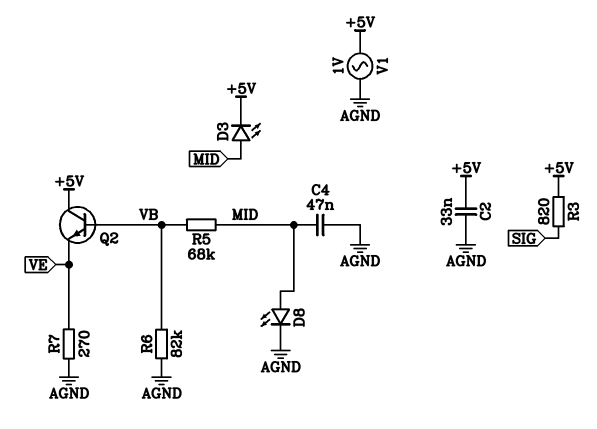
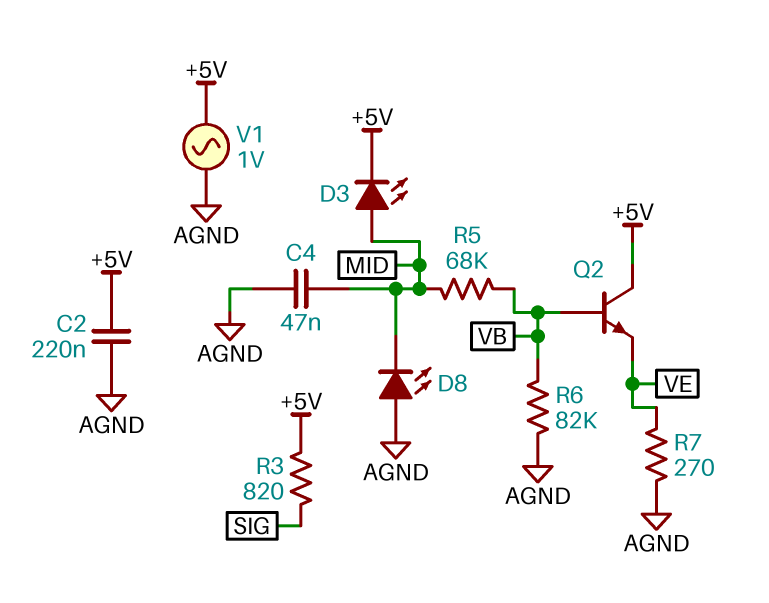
C2: 33nF (+5V, AGND) -> 220nF (+5V, AGND)
D8: LED (A MID, K AGND) -> LED (A AGND, K MID)

